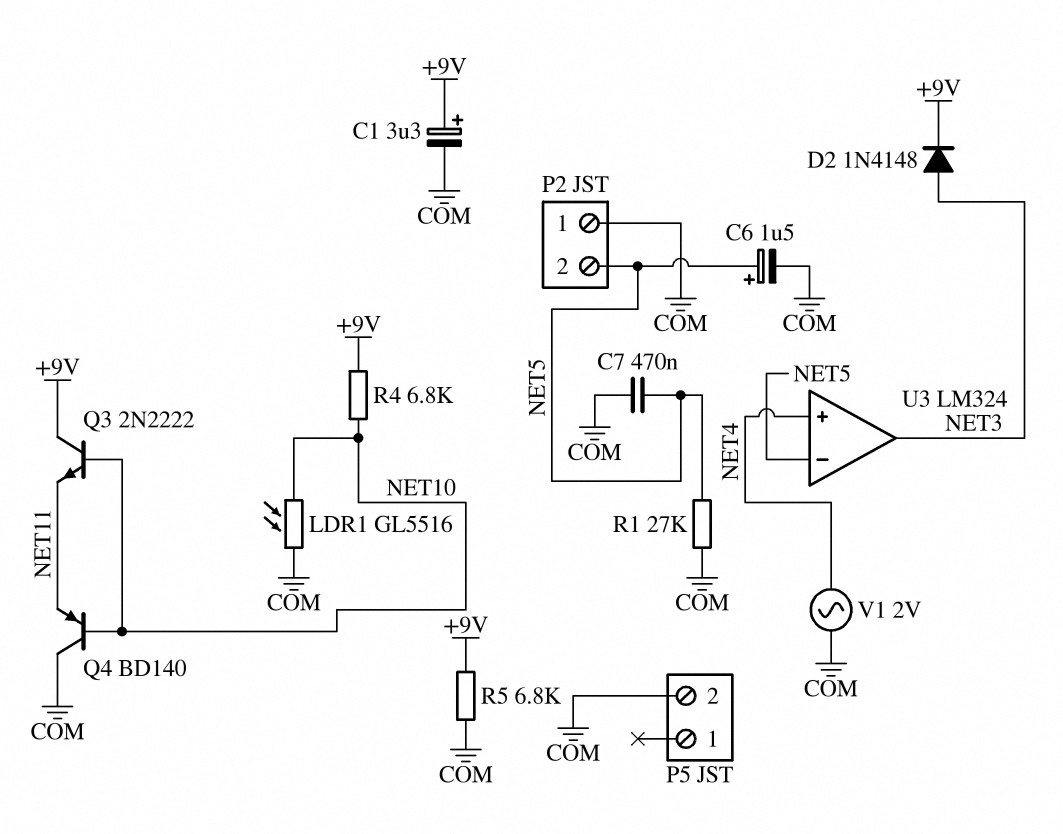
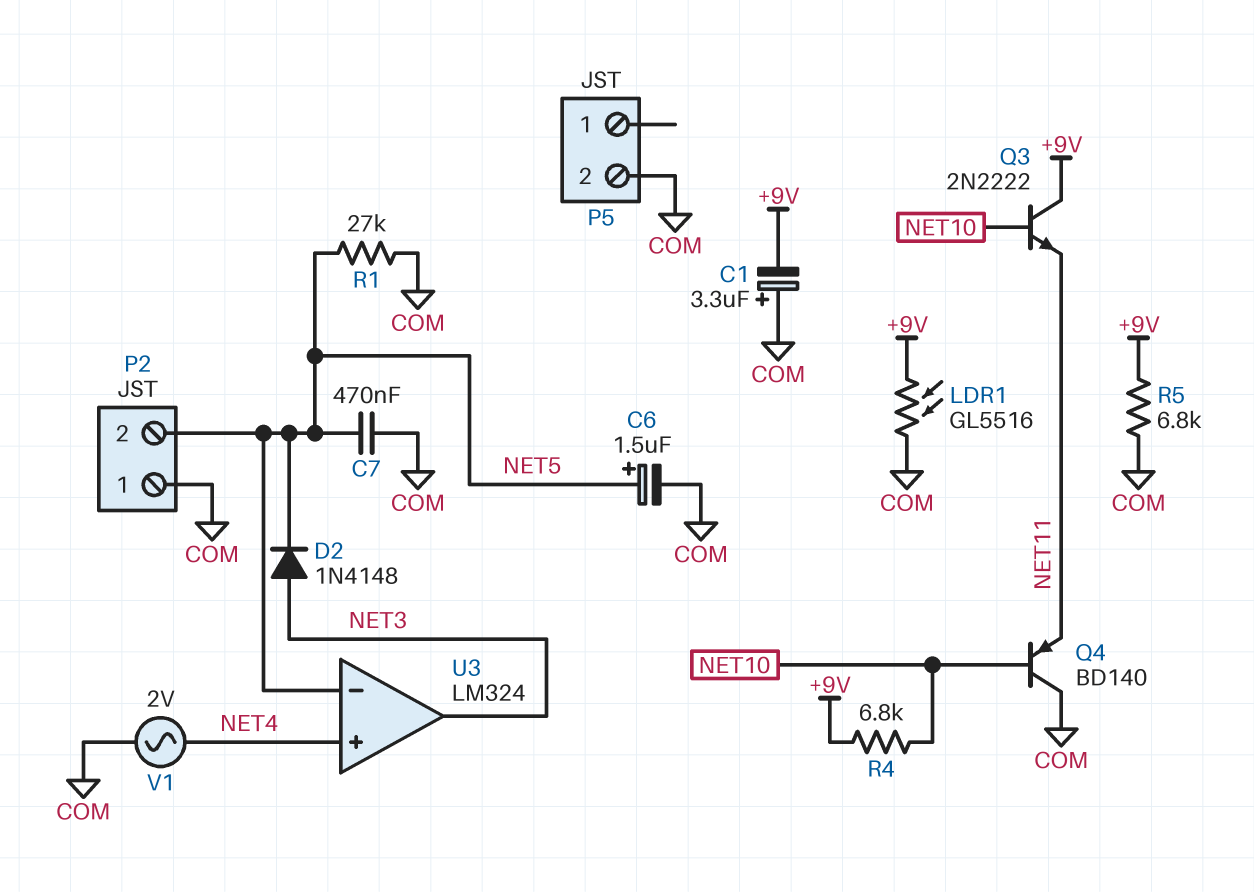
C1: 3.3uF (plus +9V, minus COM) -> 3.3uF (plus COM, minus +9V)
D2: diode 1N4148 (A NET3, K +9V) -> diode 1N4148 (A NET3, K NET5)
LDR1: GL5516 (COM, NET10) -> GL5516 (+9V, COM)

